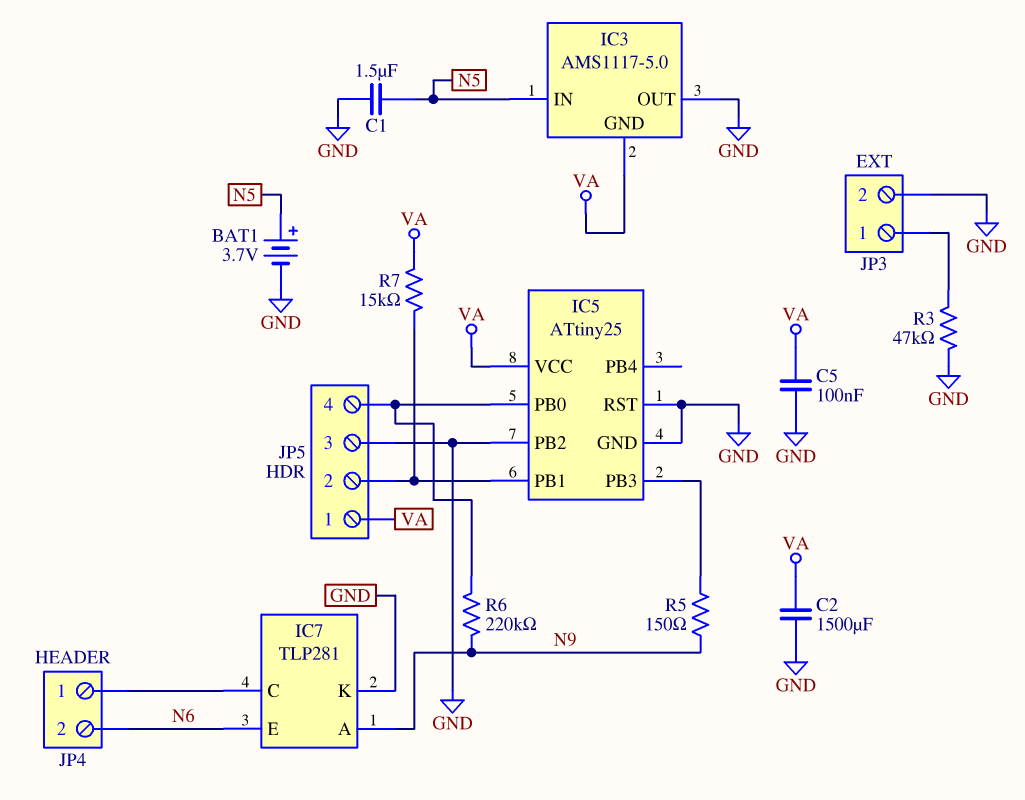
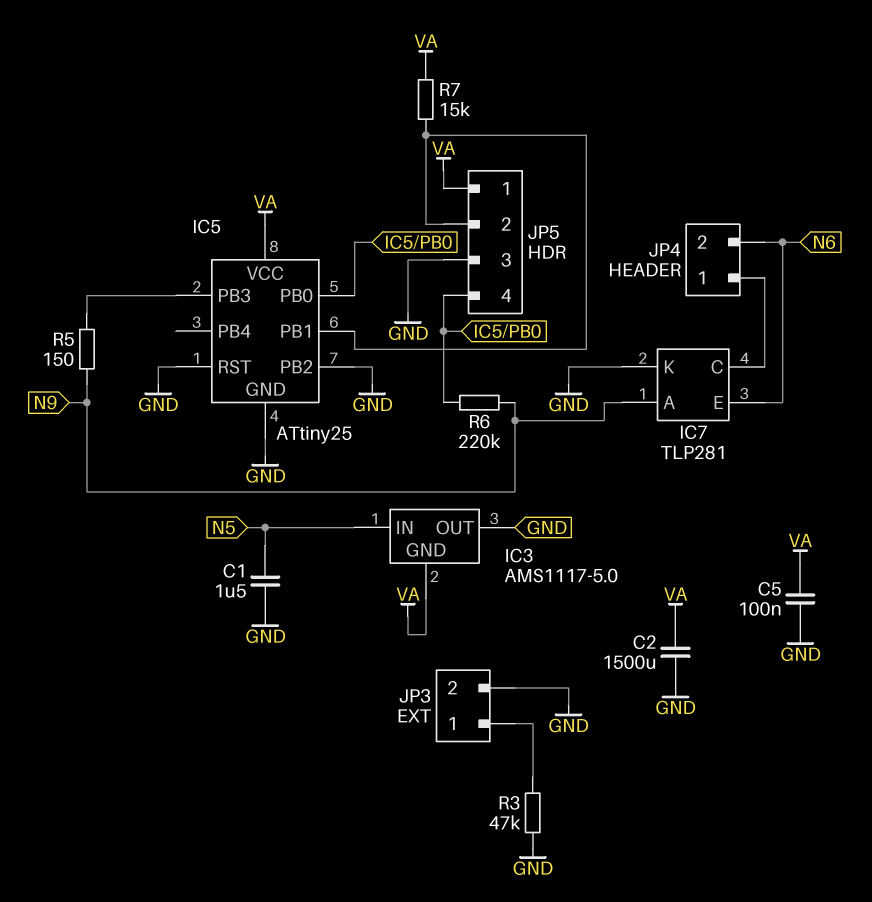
BAT1: 3.7V (plus N5, minus GND) -> none

